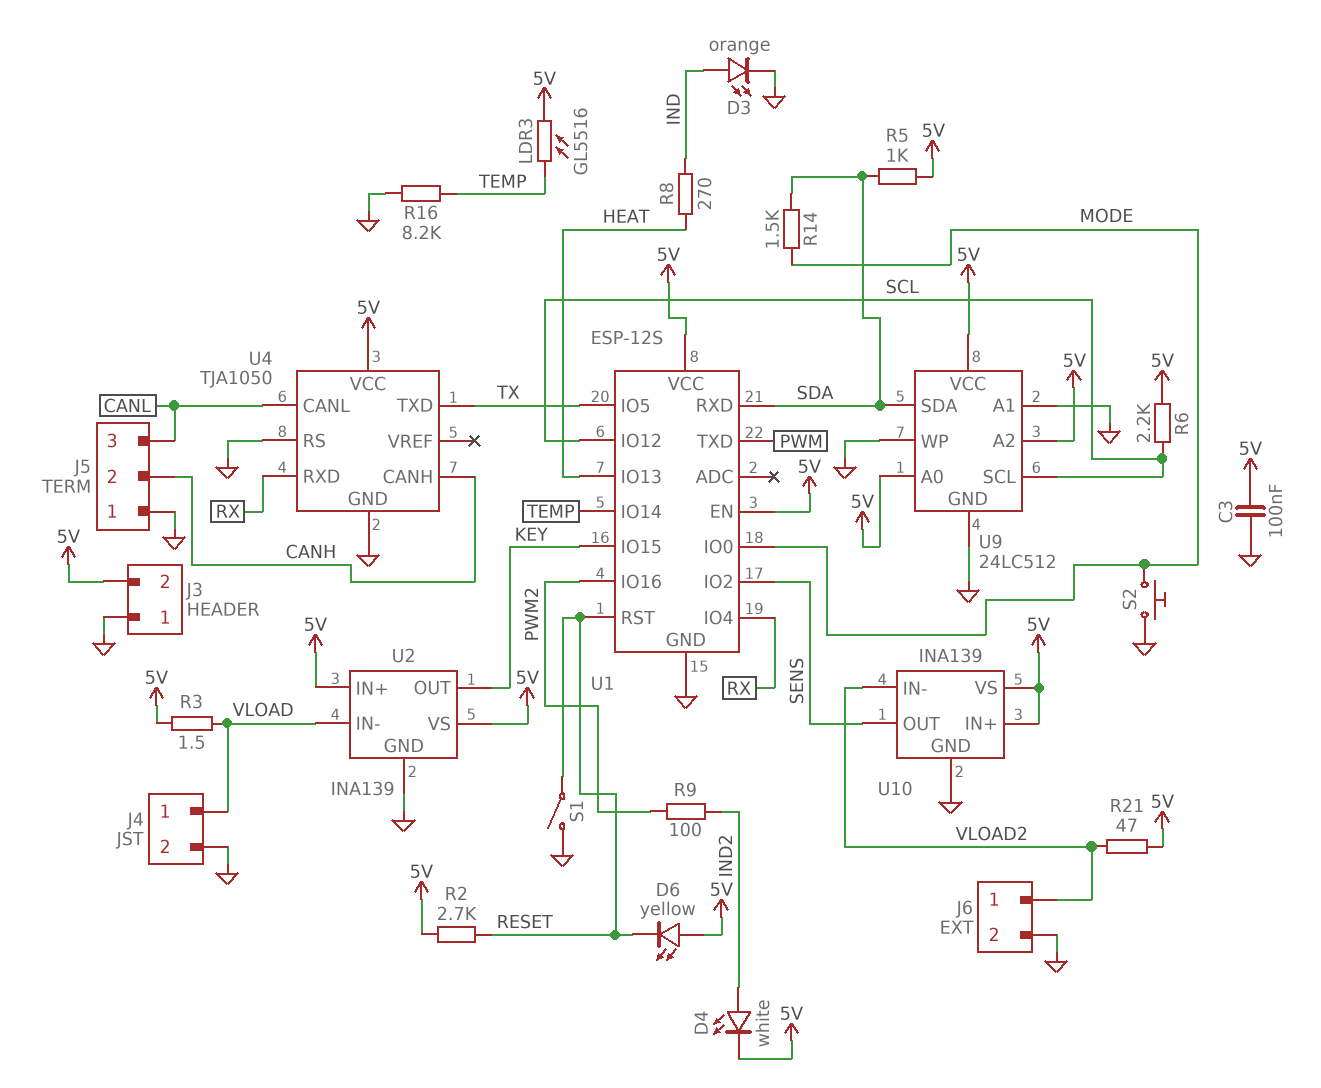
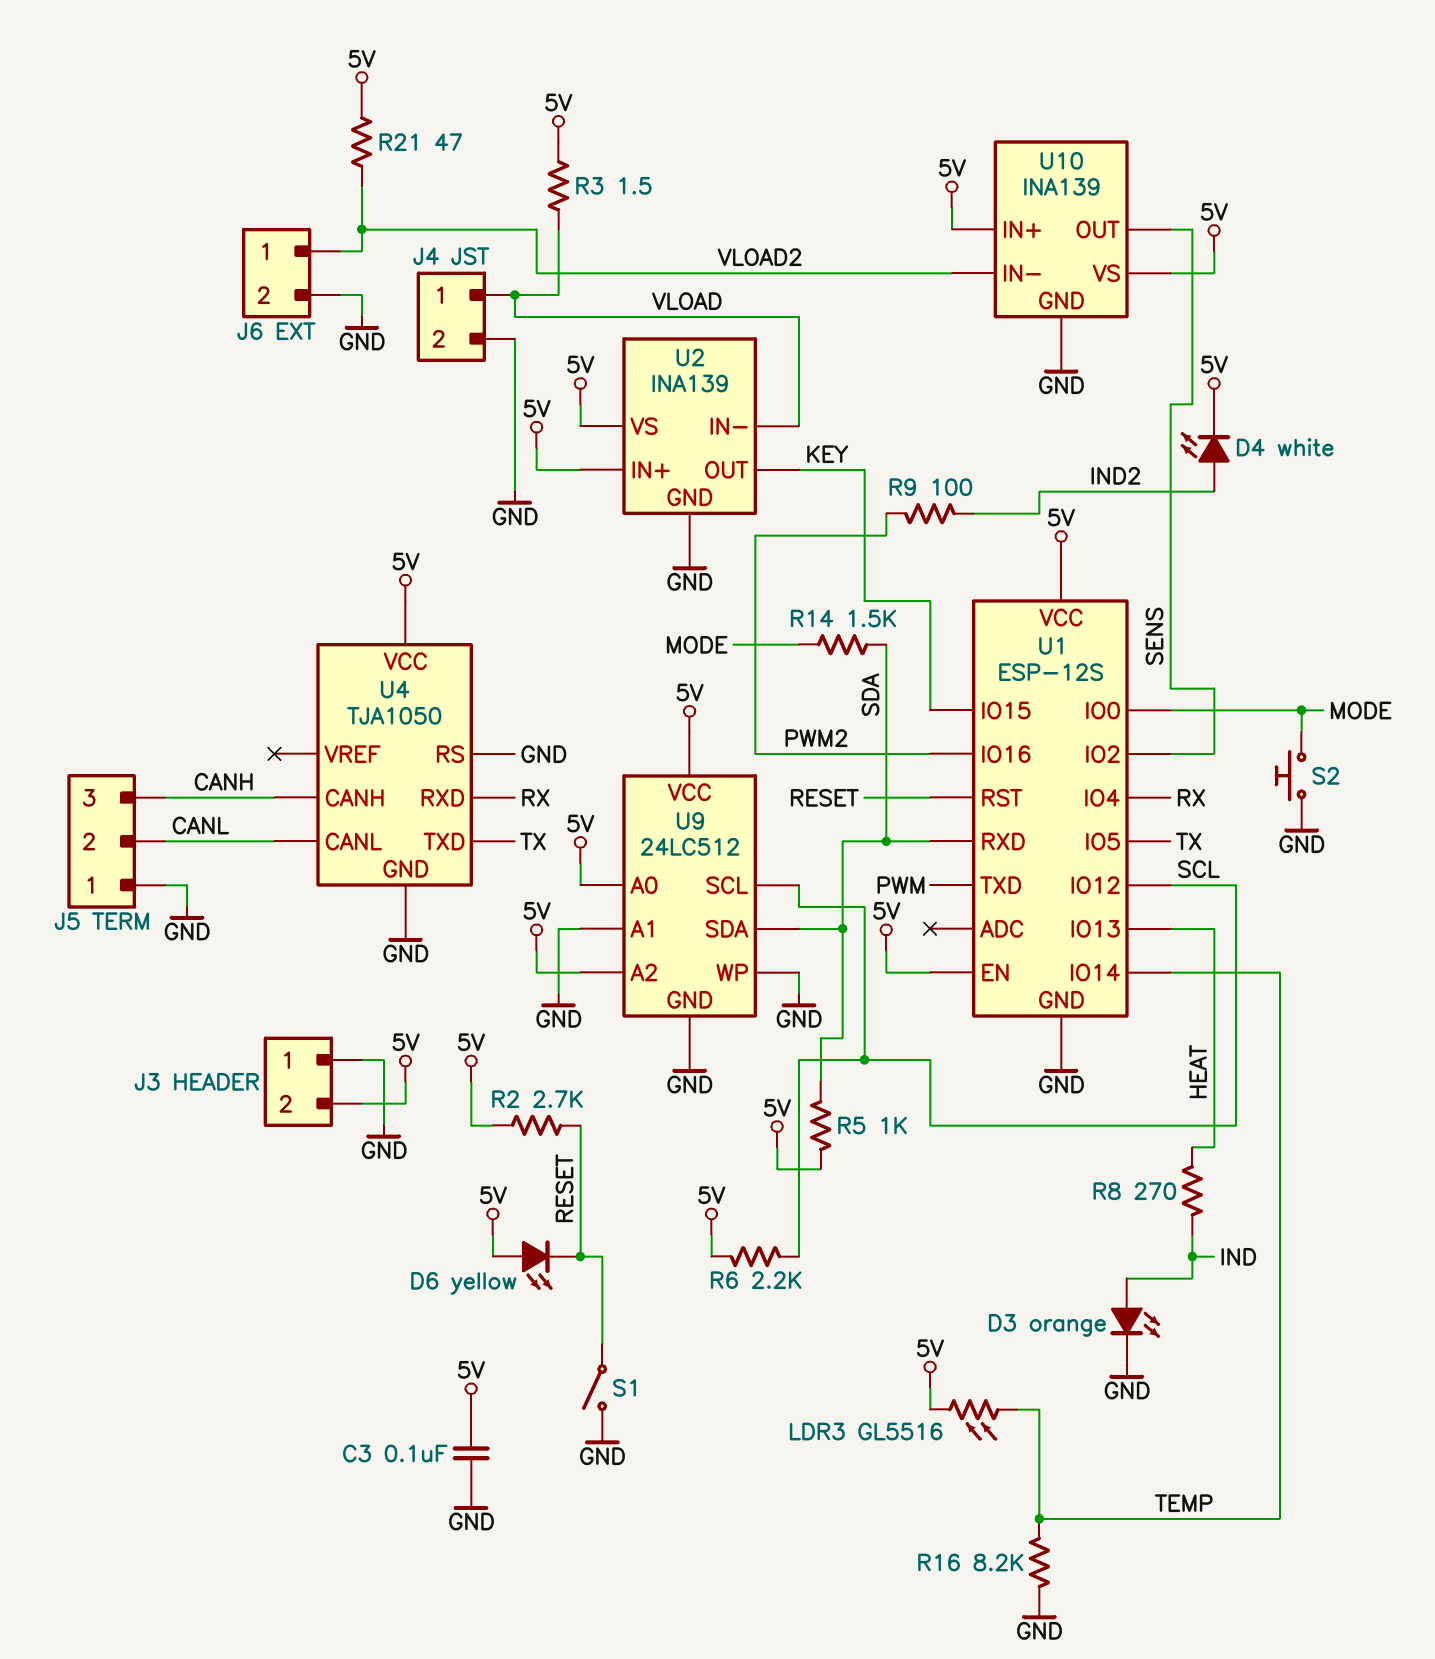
J5 pin 2: CANH -> CANL
J5 pin 3: CANL -> CANH

